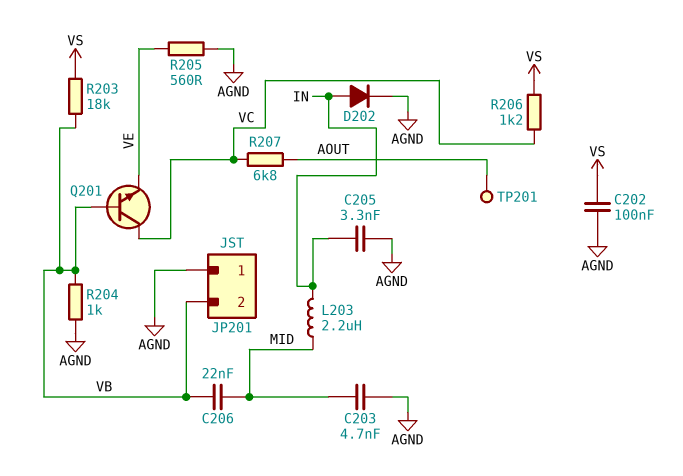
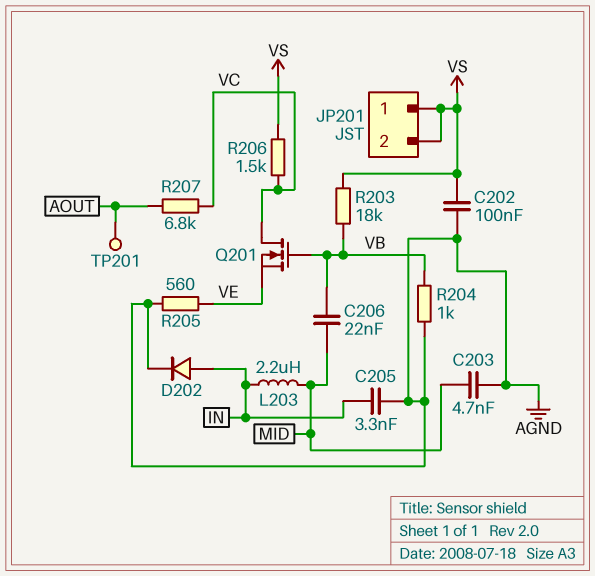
JP201 pin 1: AGND -> VS
JP201 pin 2: VB -> VS
Q201: NPN (B VB, C VC, E VE) -> NMOS (G VB, D VC, S VE)
R206: 1.2k (VC, VS) -> 1.5k (VC, VS)

